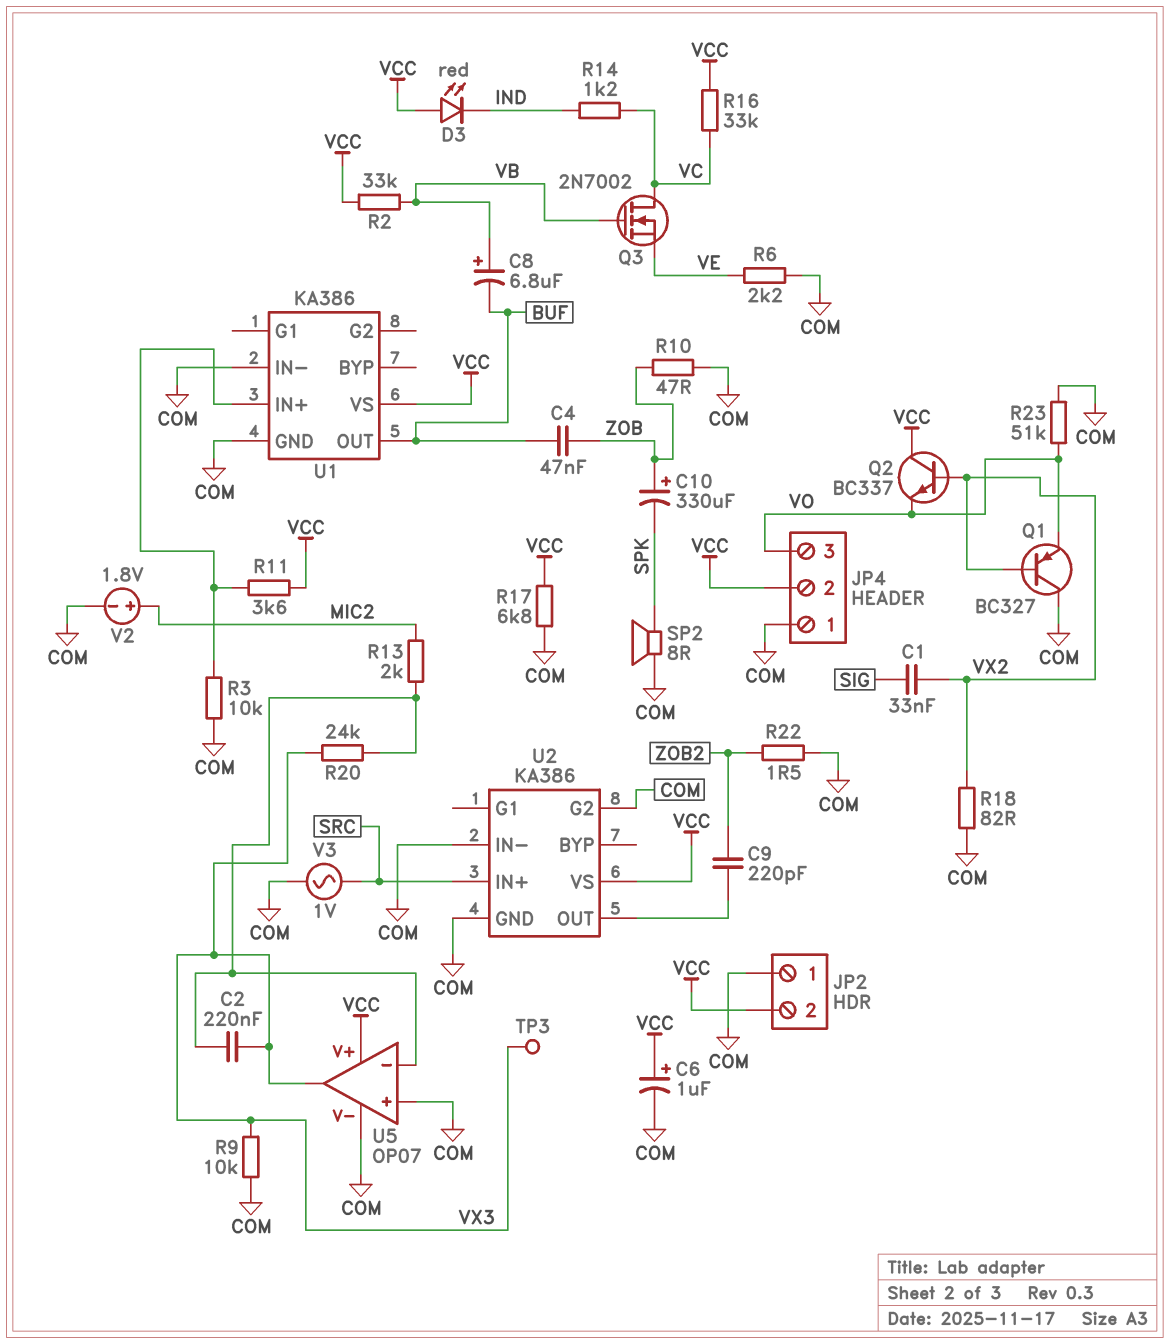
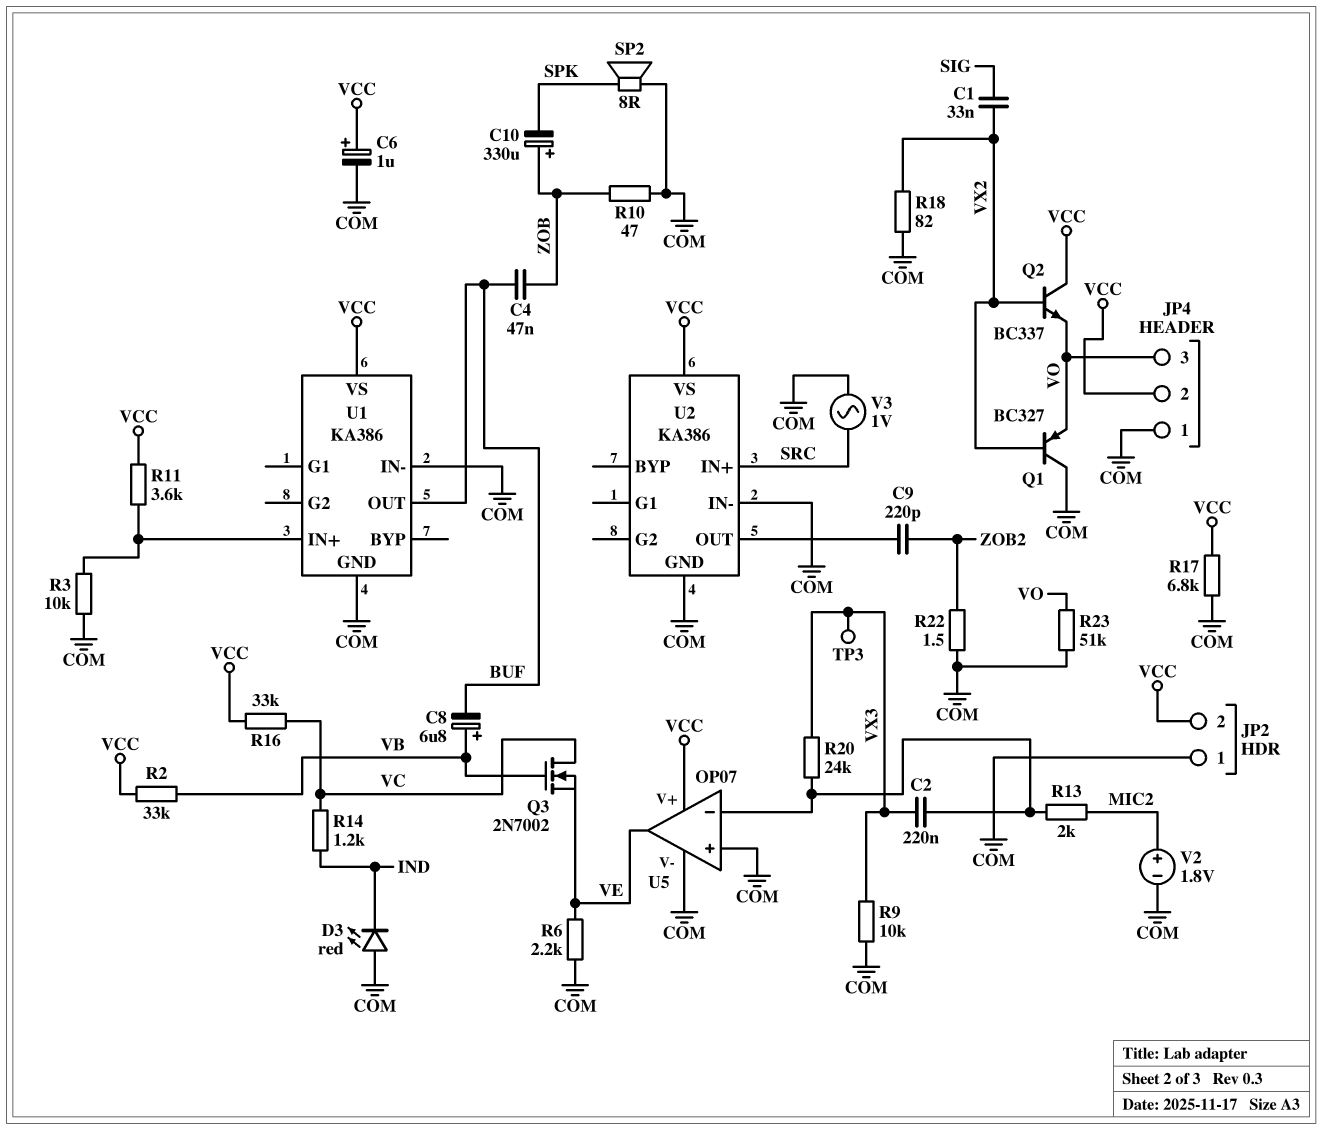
D3: LED red (A VCC, K IND) -> LED red (A COM, K IND)
U2 pin G2: COM -> none
U5 pin out: VX3 -> VE

